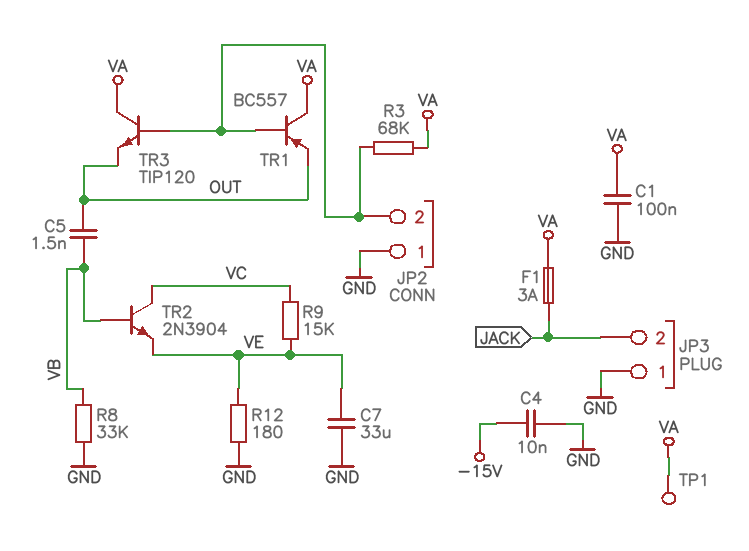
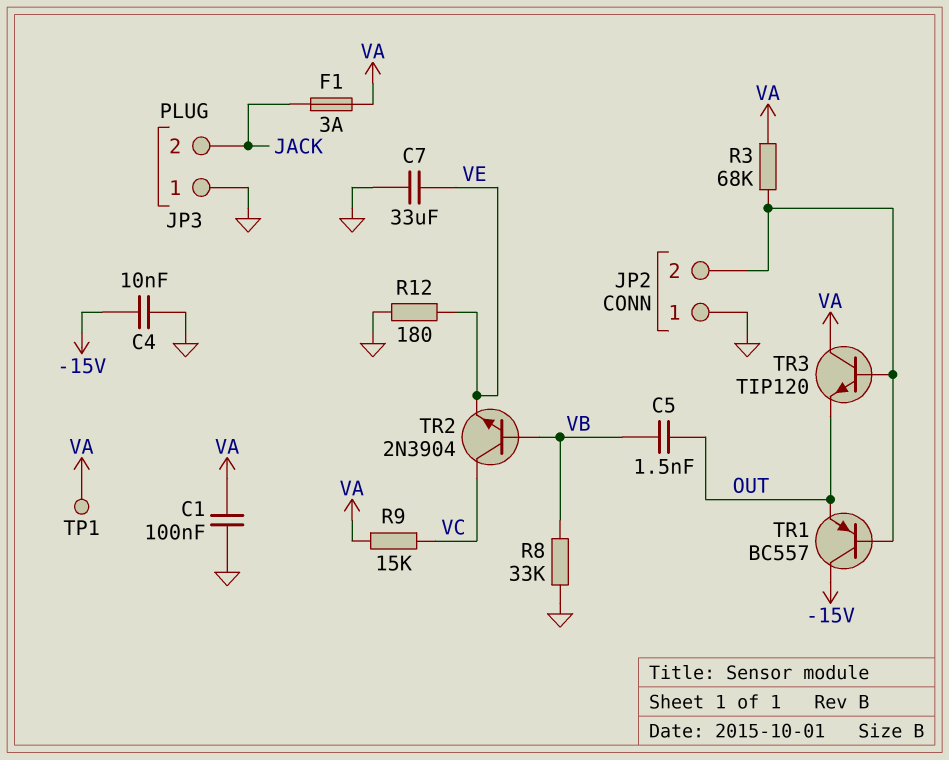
R9: 15k (VC, VE) -> 15k (VA, VC)
TR1: PNP BC557 (B JP2/2, C VA, E OUT) -> PNP BC557 (B JP2/2, C -15V, E OUT)

